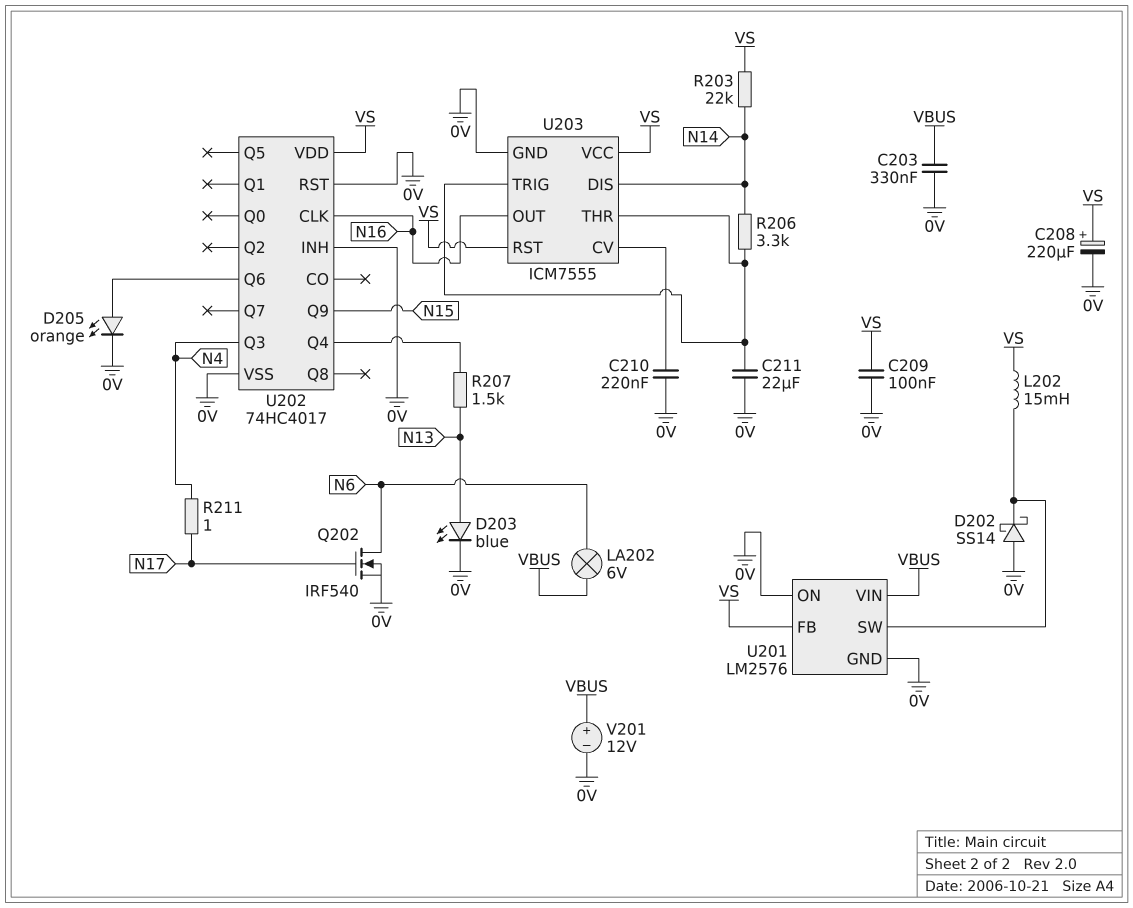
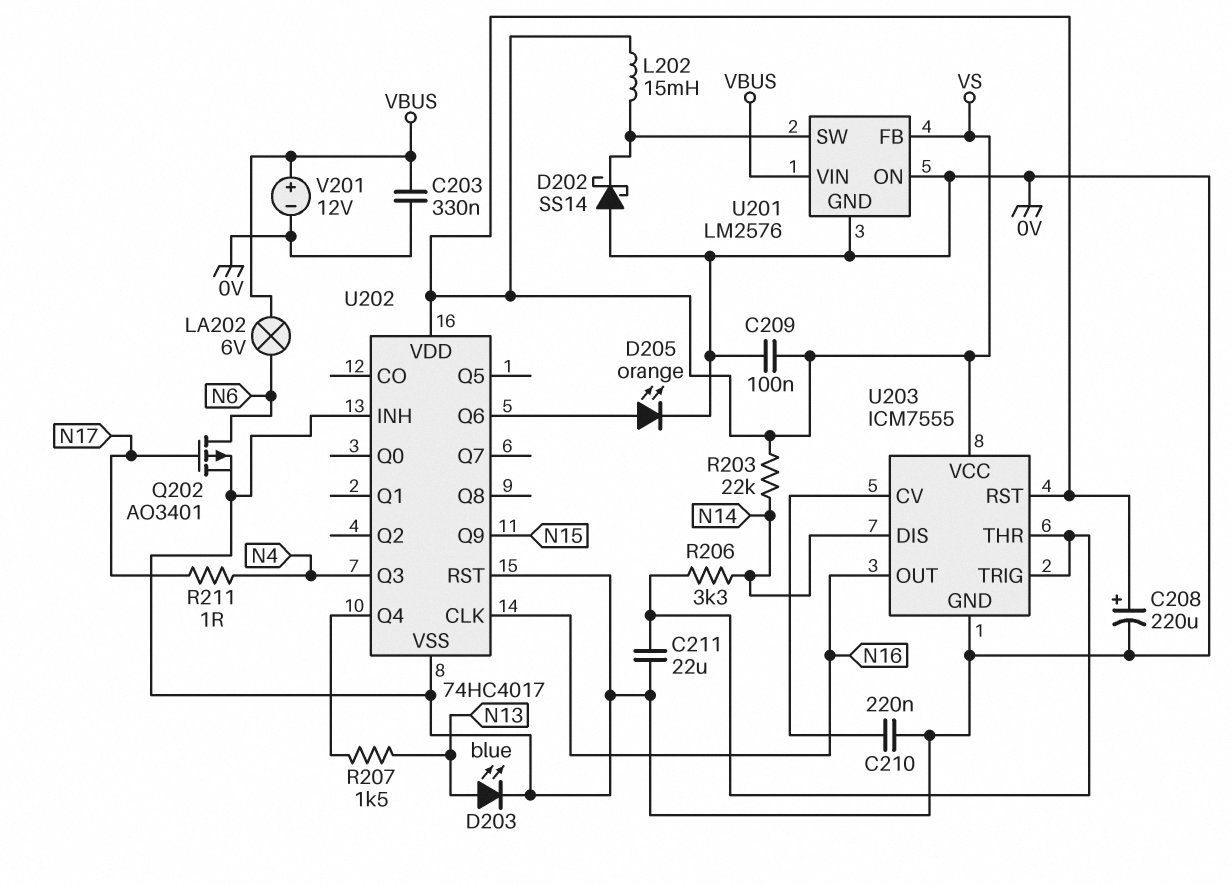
Q202: NMOS IRF540 (G N17, D N6, S 0V) -> PMOS AO3401 (G N17, D N6, S 0V)

